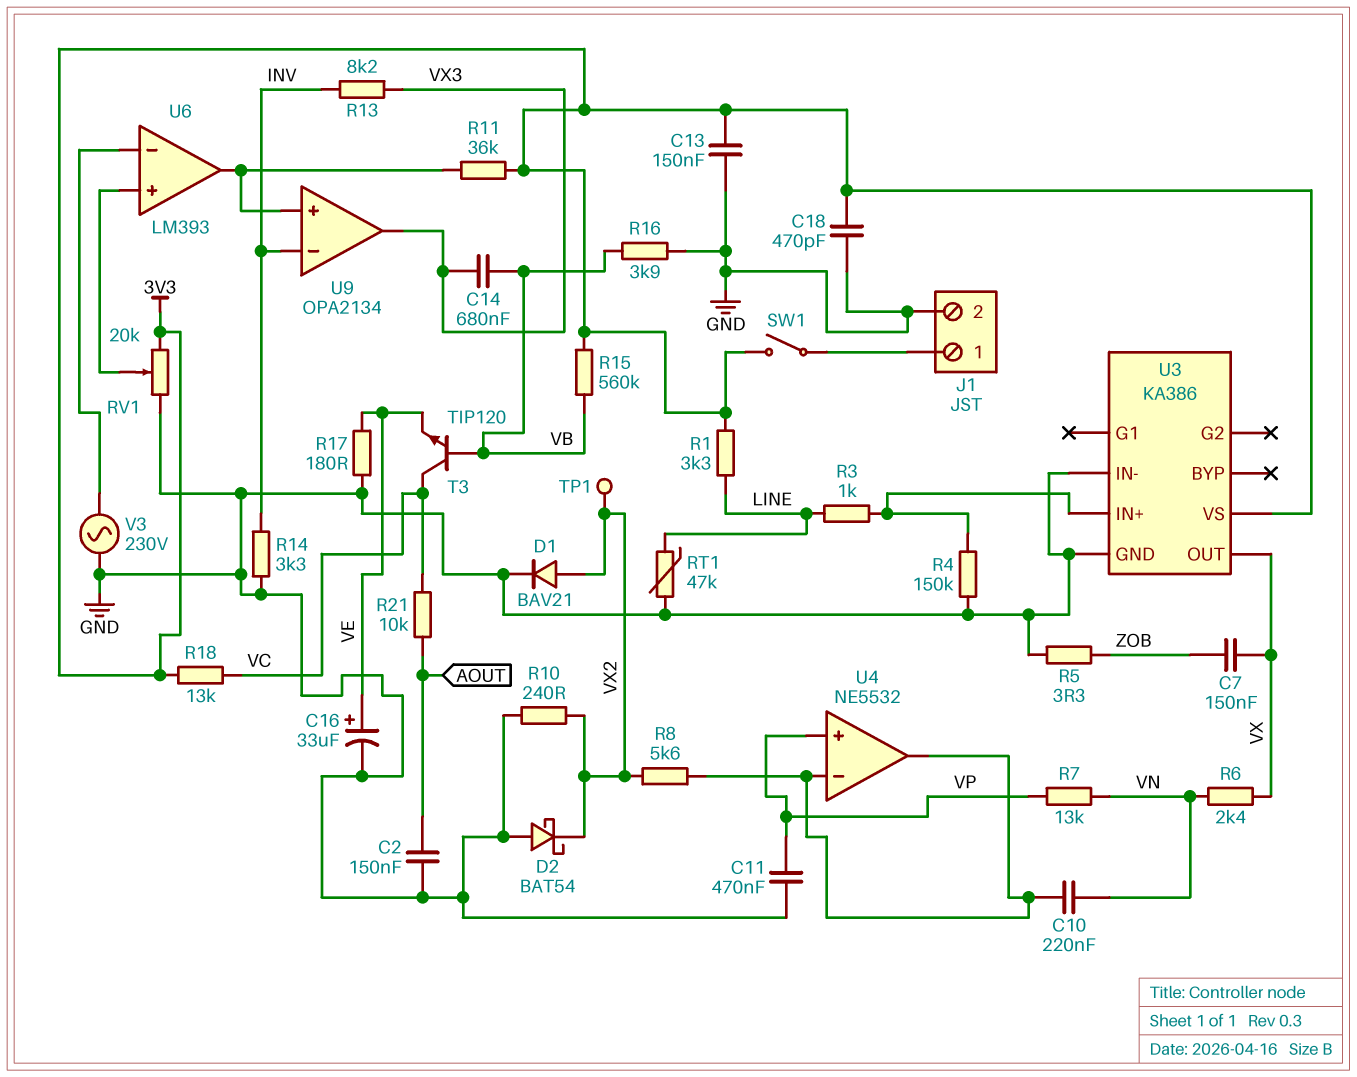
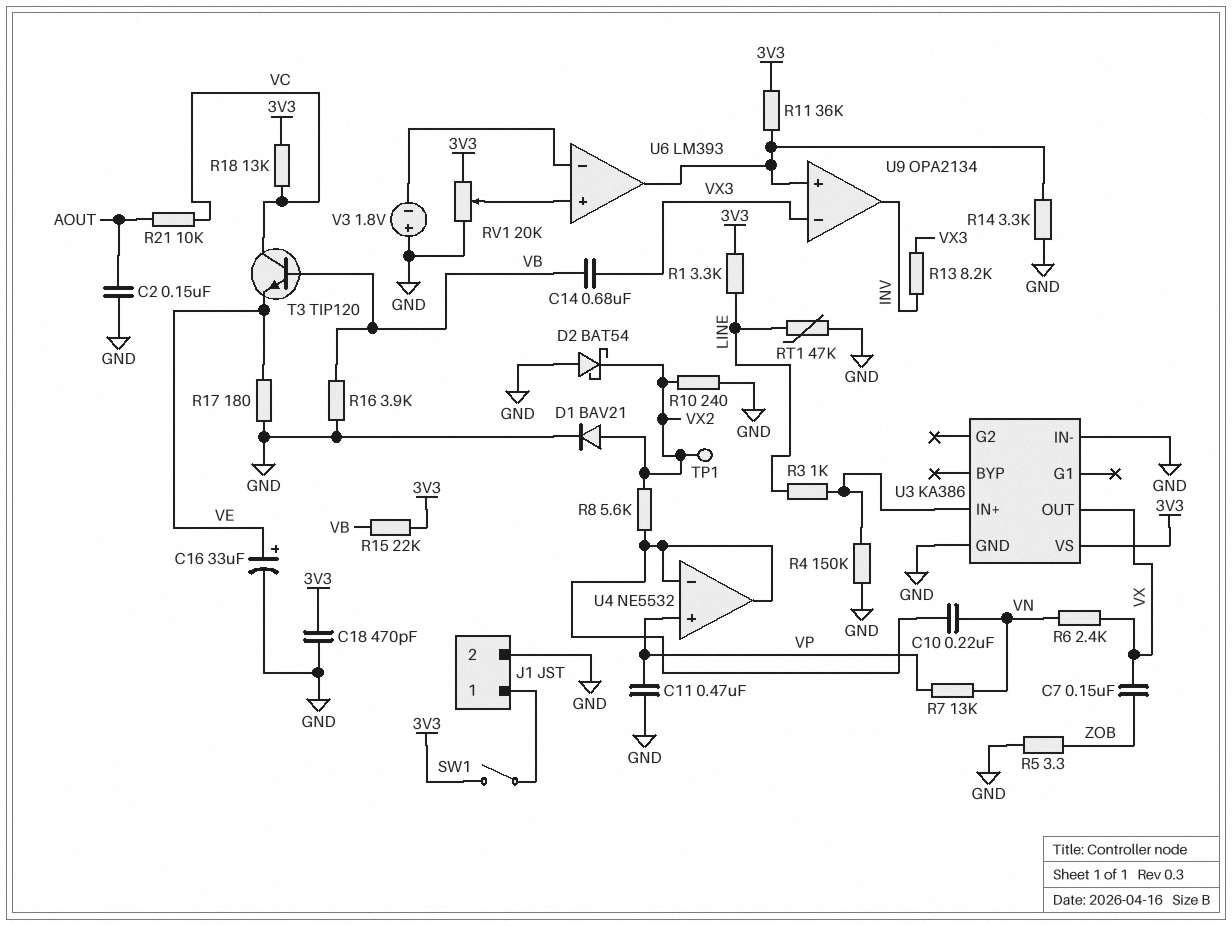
C13: 150nF (3V3, GND) -> none
R14: 3.3k (GND, INV) -> 3.3k (GND, U6/out)
R15: 560k (3V3, VB) -> 22k (3V3, VB)
U9 pin in-: INV -> VX3
U9 pin out: VX3 -> INV
V3: AC 230V (GND, U6/in-) -> 1.8V (plus GND, minus U6/in-)

